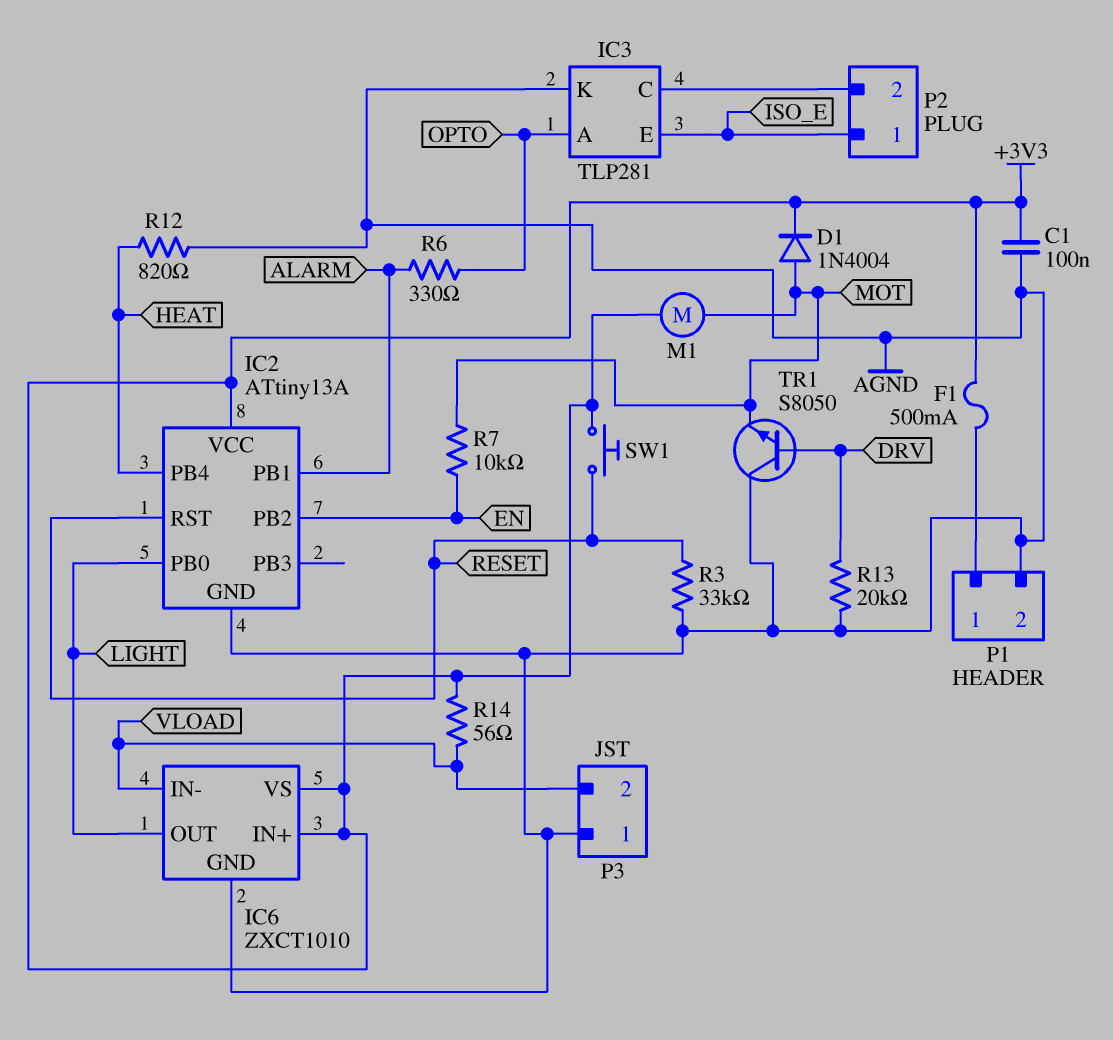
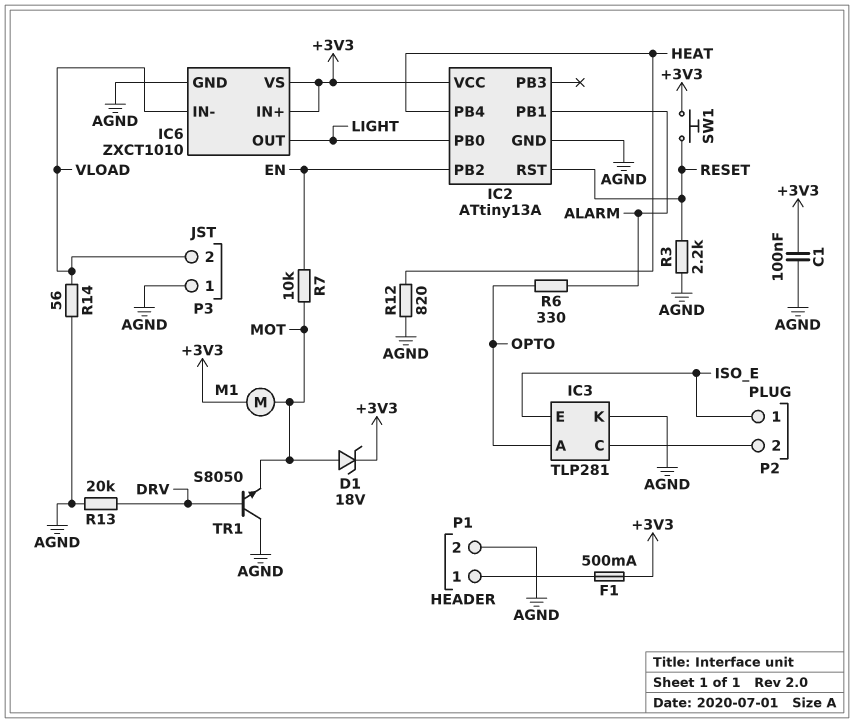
D1: diode 1N4004 (A MOT, K +3V3) -> zener 18V (A MOT, K +3V3)
R3: 33k (AGND, RESET) -> 2.2k (AGND, RESET)
R14: 56 (+3V3, VLOAD) -> 56 (AGND, VLOAD)

